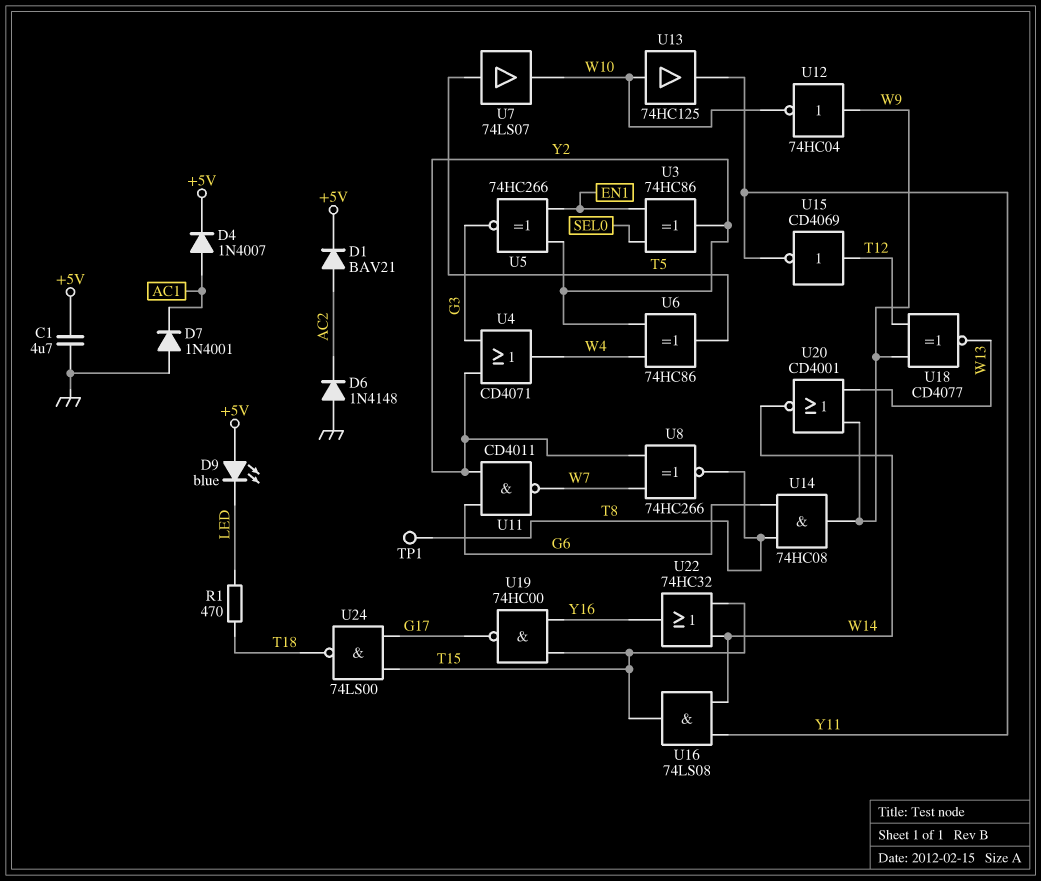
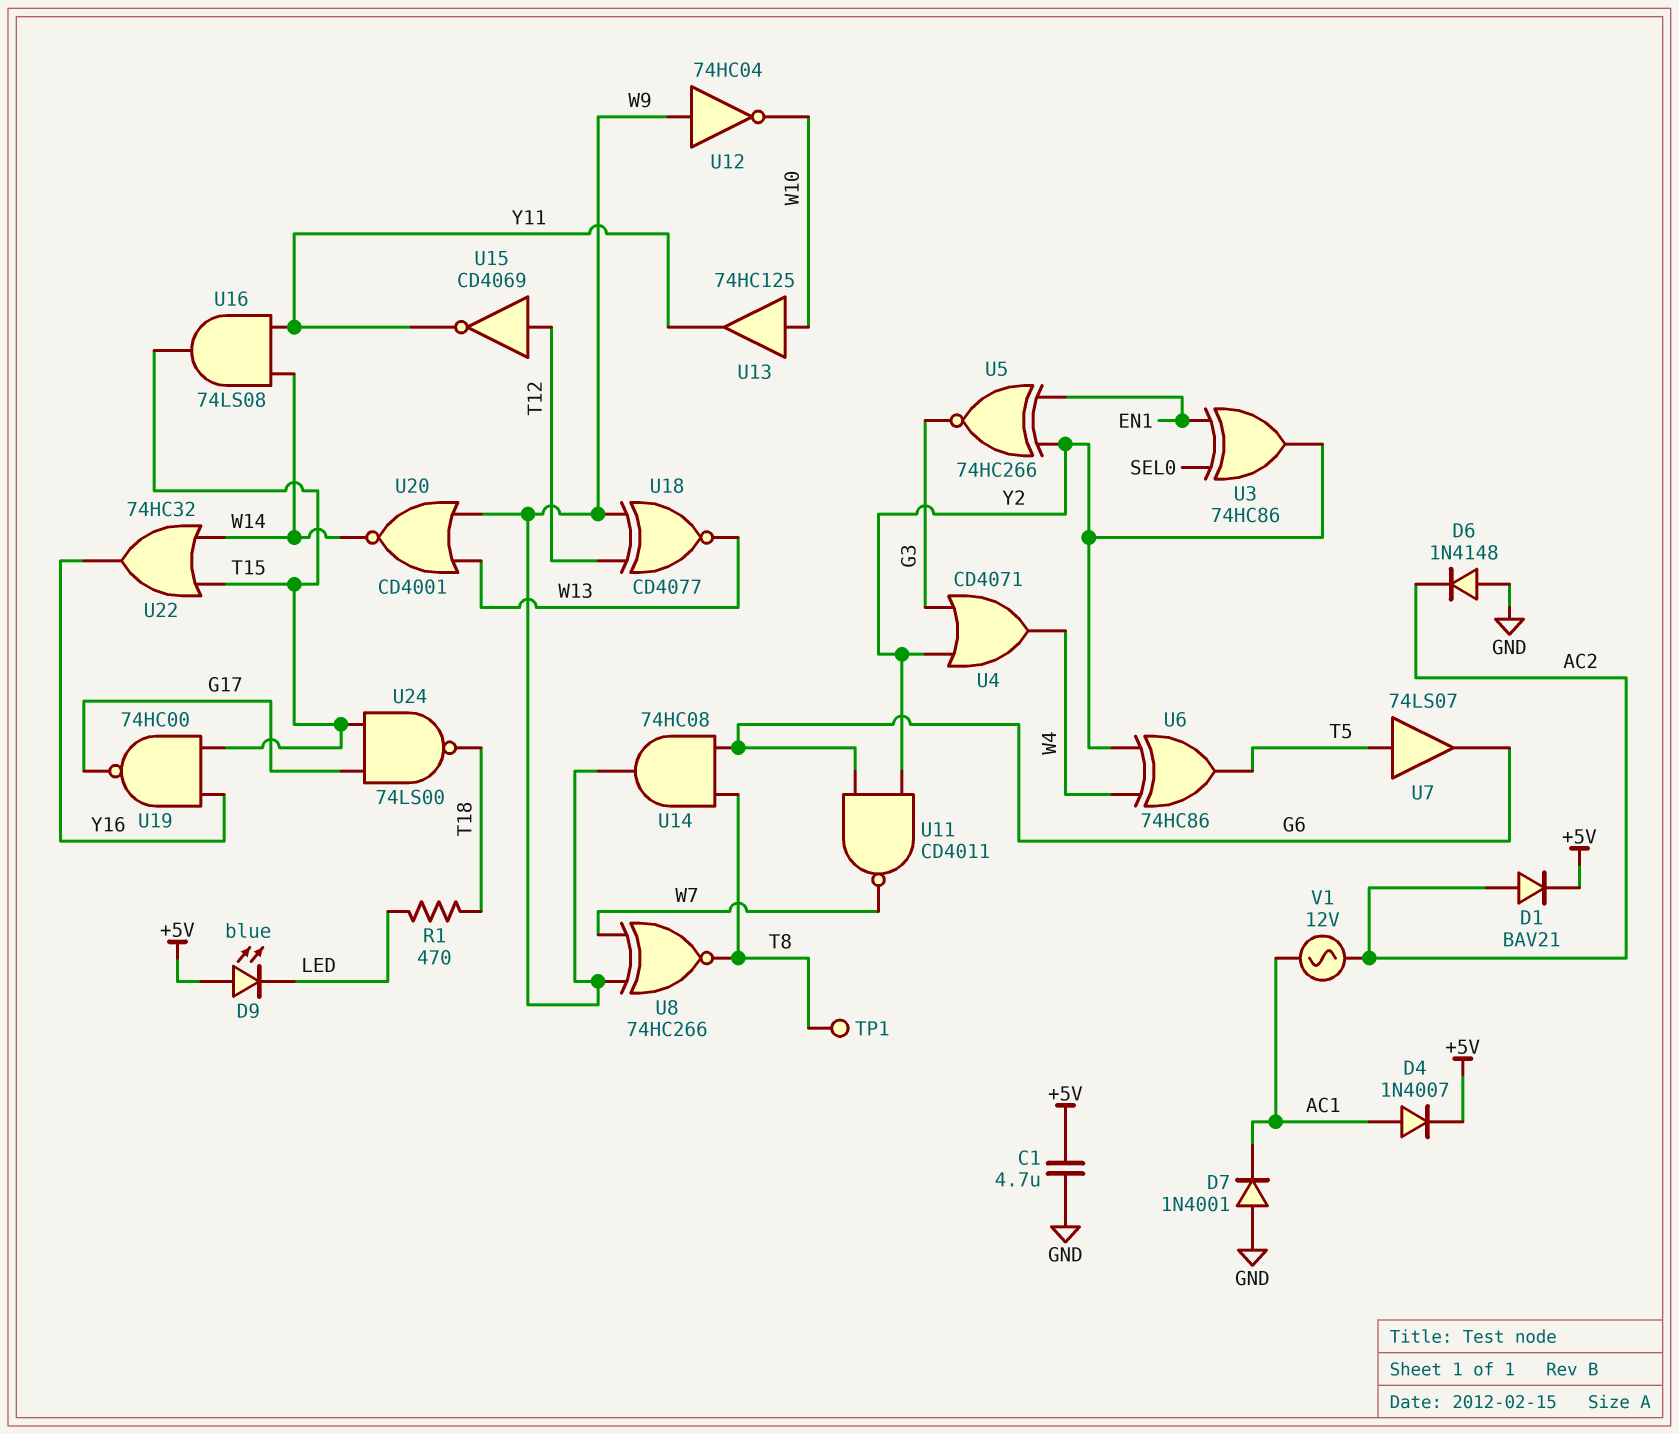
U7: buffer 74LS07 (in T5, out W10) -> buffer 74LS07 (in T5, out G6)
U8: XNOR 74HC266 (in W7, in Y2, out T8) -> XNOR 74HC266 (in W7, in W9, out T8)
V1: none -> AC 12V (AC1, AC2)

